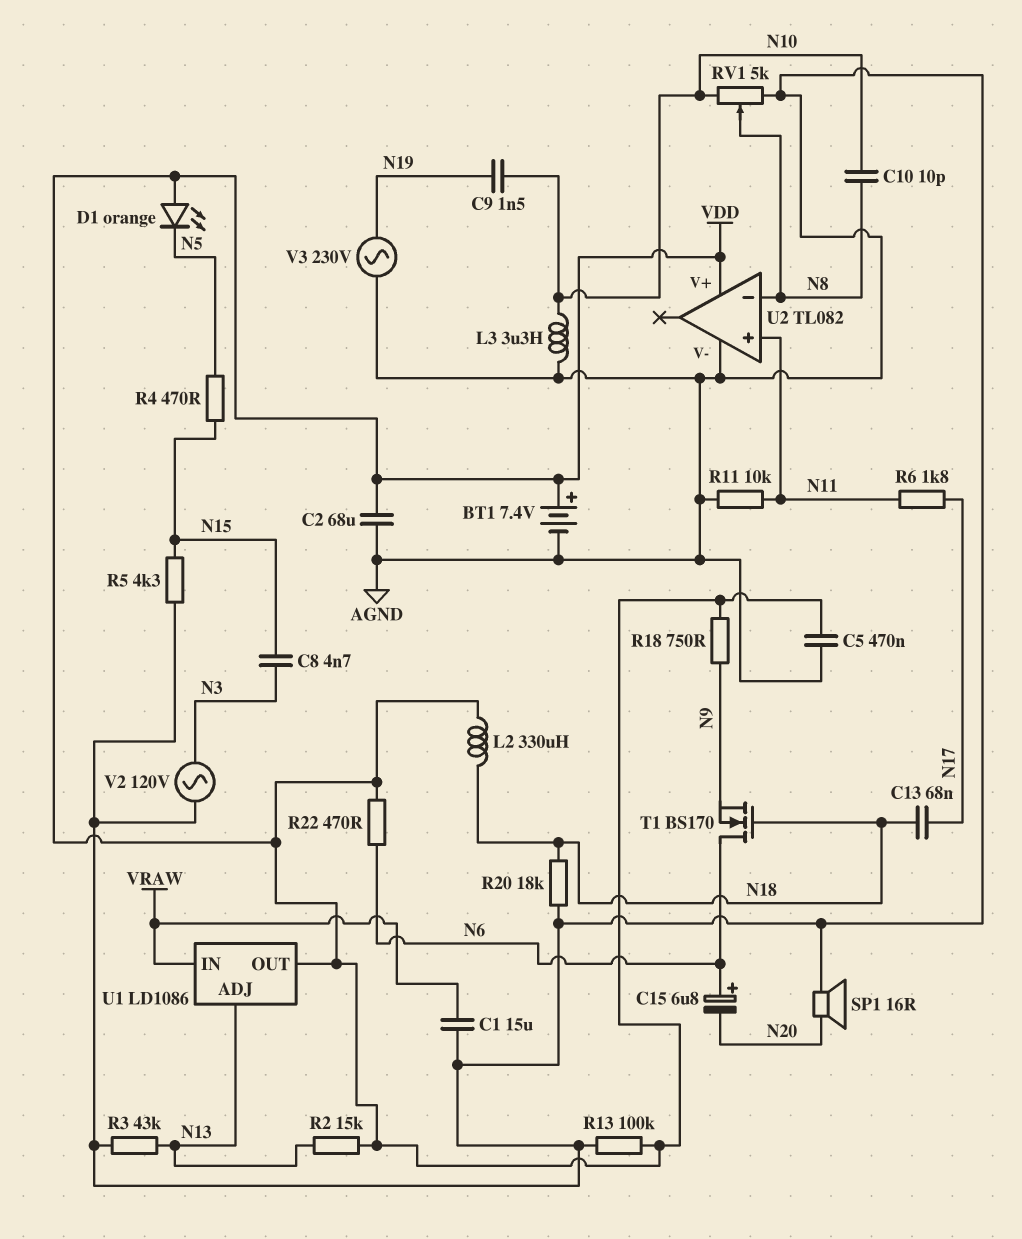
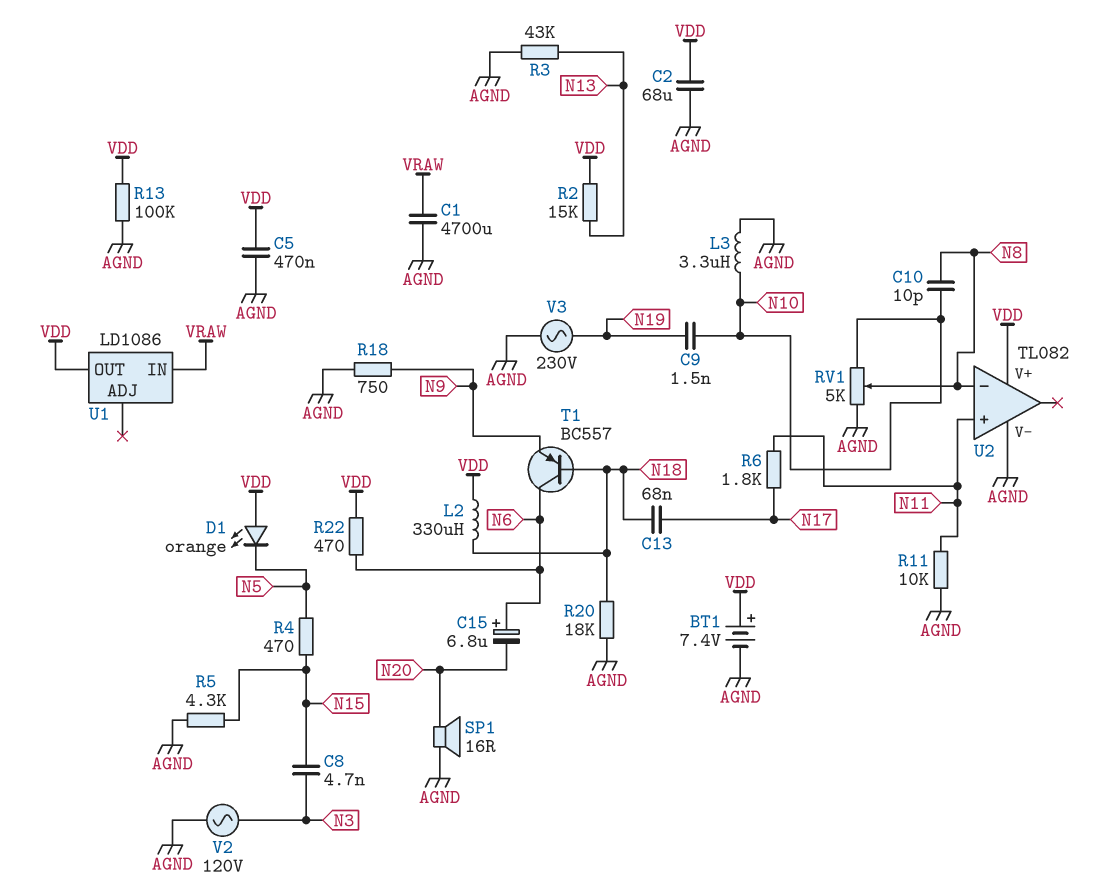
C1: 15uF (AGND, VRAW) -> 4700uF (AGND, VRAW)
R18: 750 (N9, VDD) -> 750 (AGND, N9)
T1: NMOS BS170 (G N18, D N6, S N9) -> PNP BC557 (B N18, C N6, E N9)
U1 pin ADJ: N13 -> none

